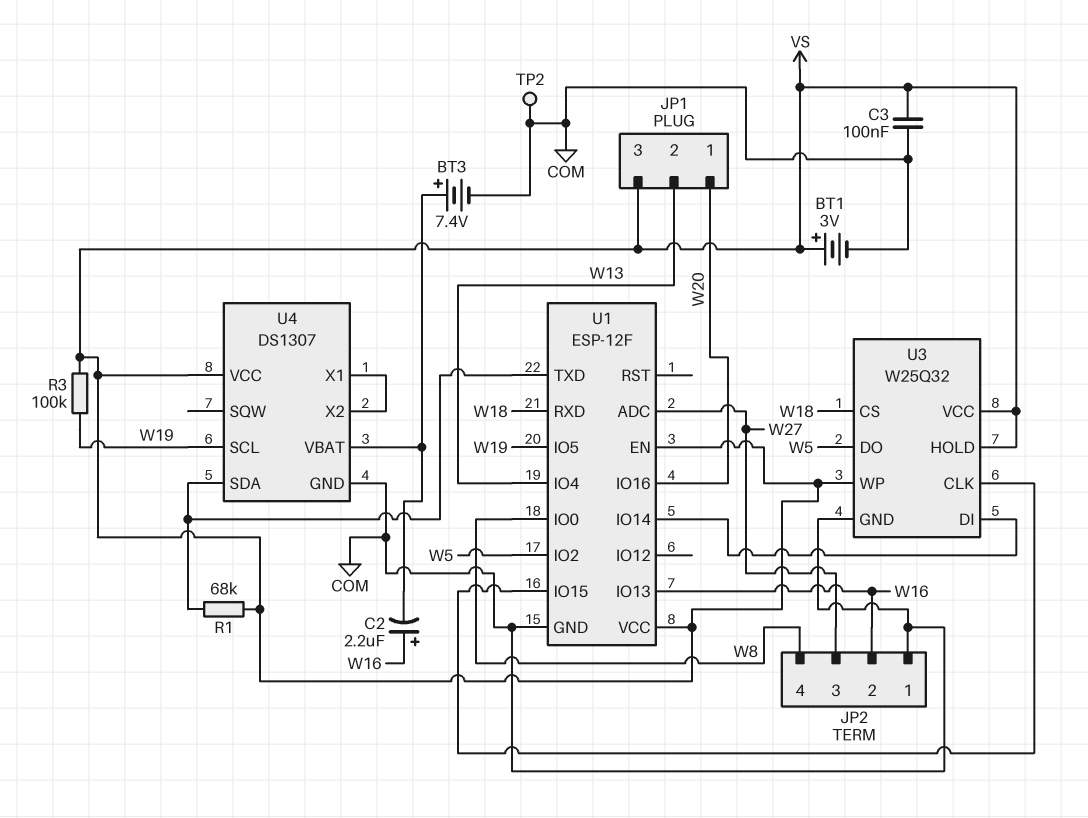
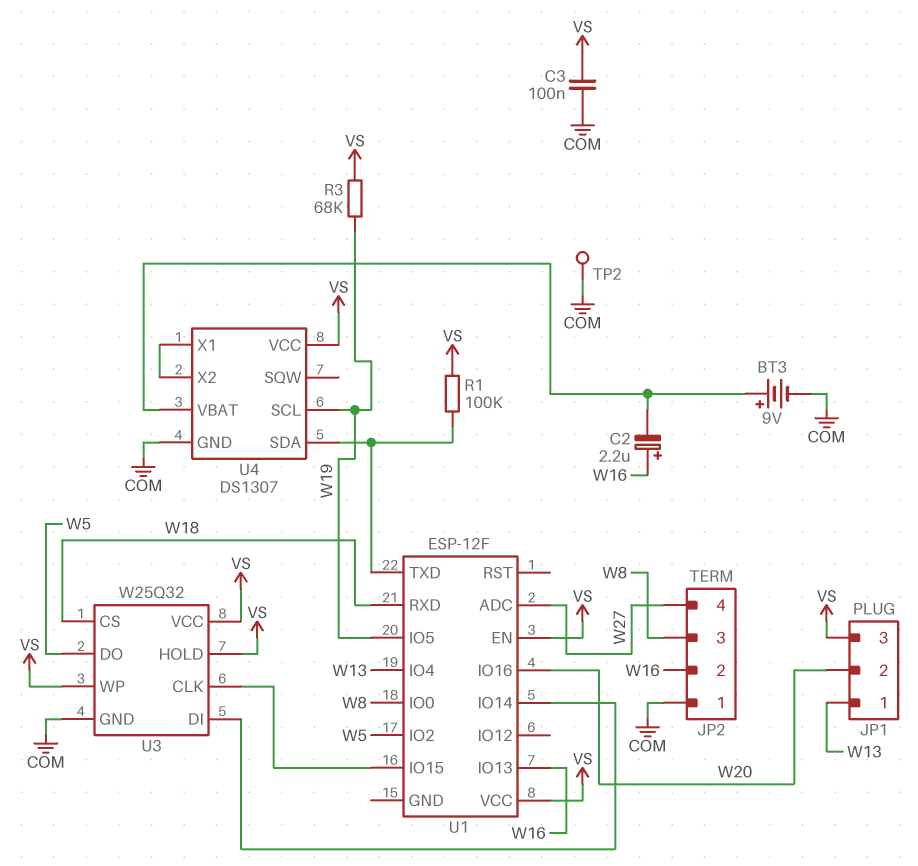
BT1: 3V (plus VS, minus COM) -> none
BT3: 7.4V (plus U4/VBAT, minus COM) -> 9V (plus U4/VBAT, minus COM)
JP1 pin 1: W20 -> W13
JP1 pin 2: W13 -> W20
JP2 pin 3: W27 -> W8
JP2 pin 4: W8 -> W27
R1: 68k (U1/TXD, VS) -> 100k (U1/TXD, VS)
R3: 100k (VS, W19) -> 68k (VS, W19)
U1 pin GND: COM -> none

